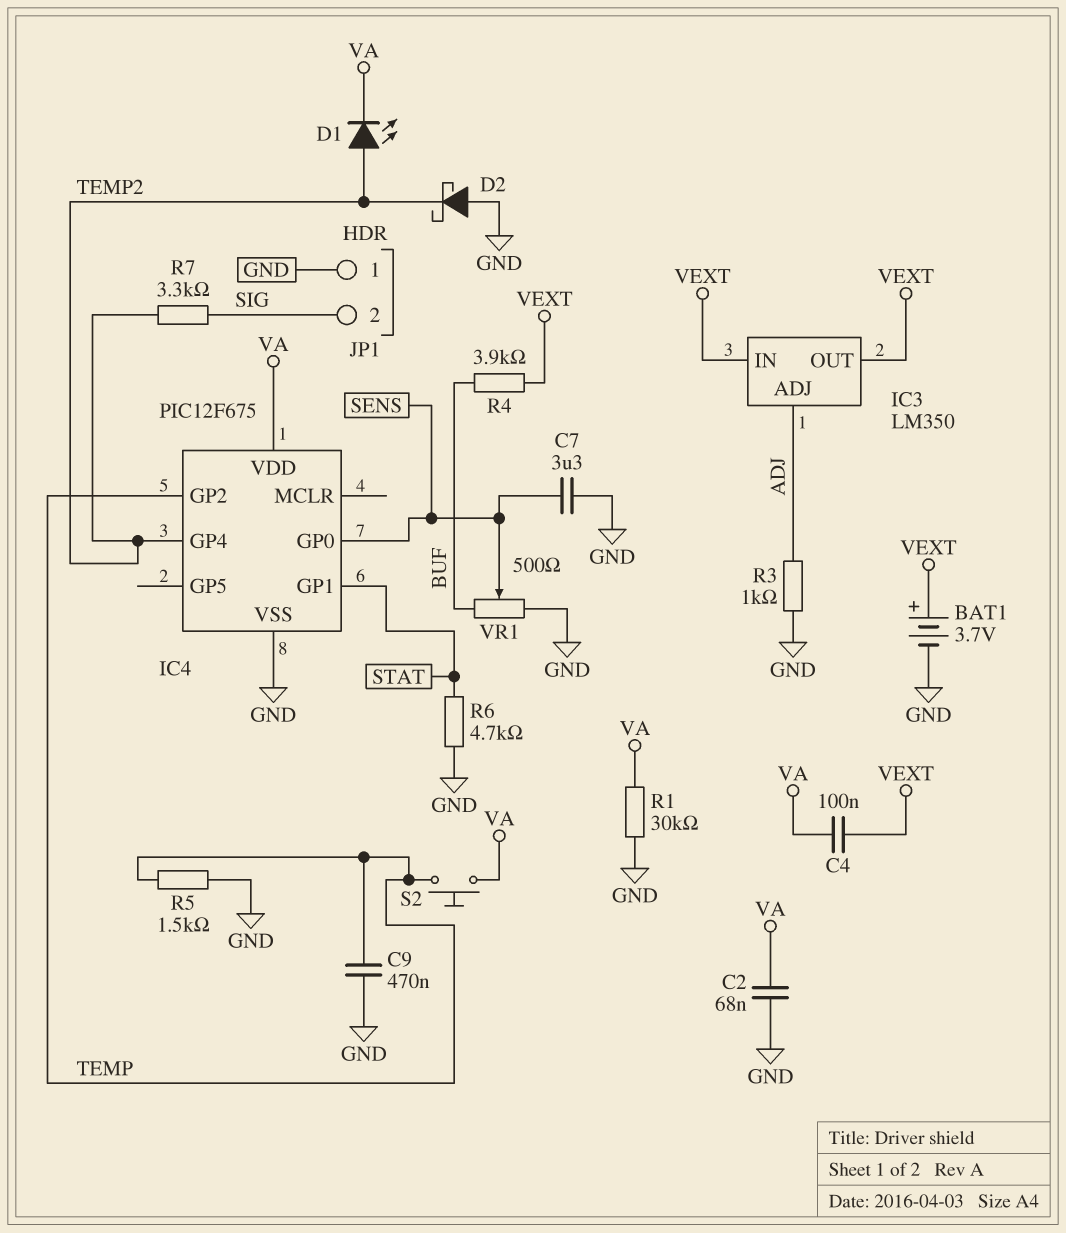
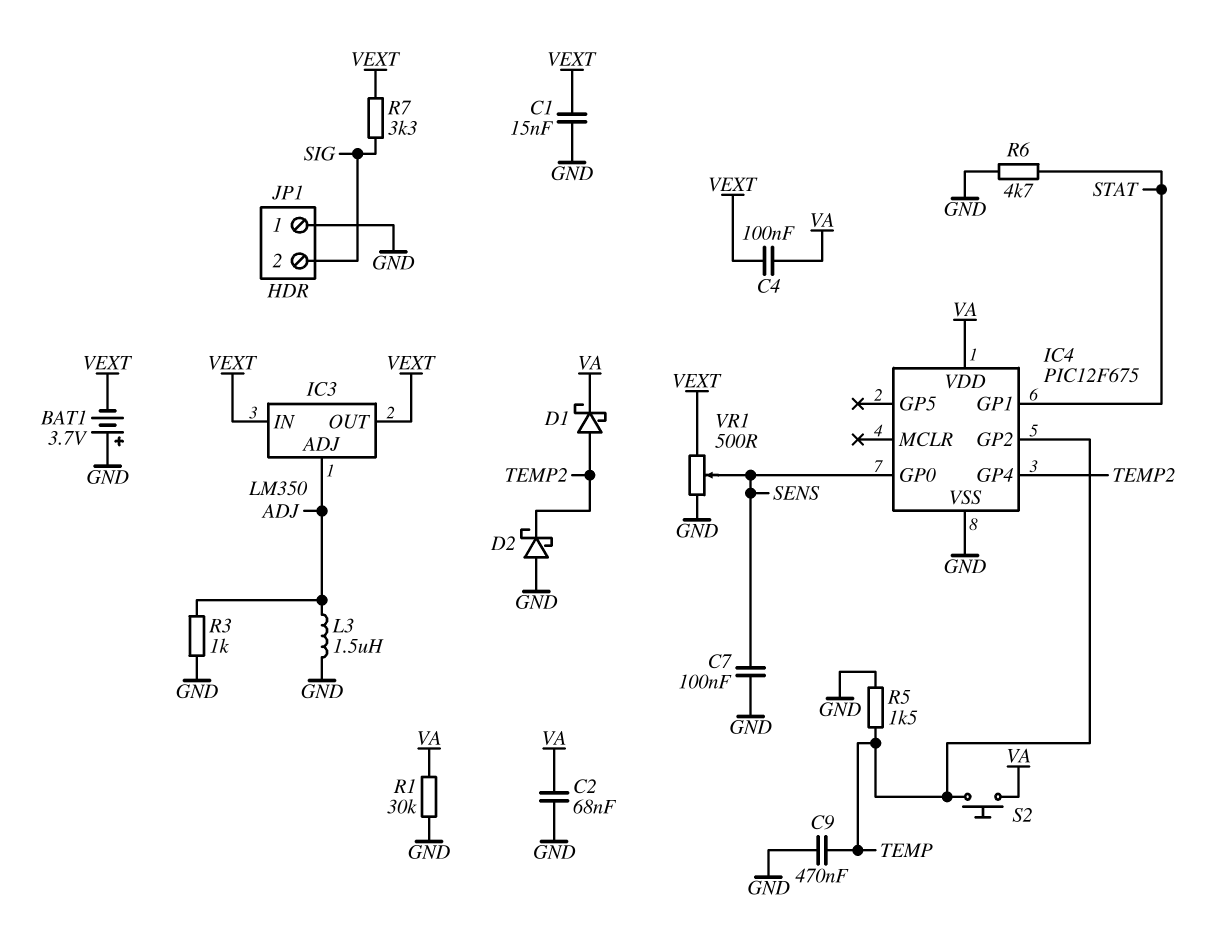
BAT1: 3.7V (plus VEXT, minus GND) -> 3.7V (plus GND, minus VEXT)
C1: none -> 15nF (GND, VEXT)
C7: 3.3uF (GND, SENS) -> 100nF (GND, SENS)
D1: LED (A TEMP2, K VA) -> schottky (A TEMP2, K VA)
L3: none -> 1.5uH (ADJ, GND)
R4: 3.9k (BUF, VEXT) -> none
R7: 3.3k (SIG, TEMP2) -> 3.3k (SIG, VEXT)
VR1: 500 (BUF, GND, wiper SENS) -> 500 (GND, VEXT, wiper SENS)

